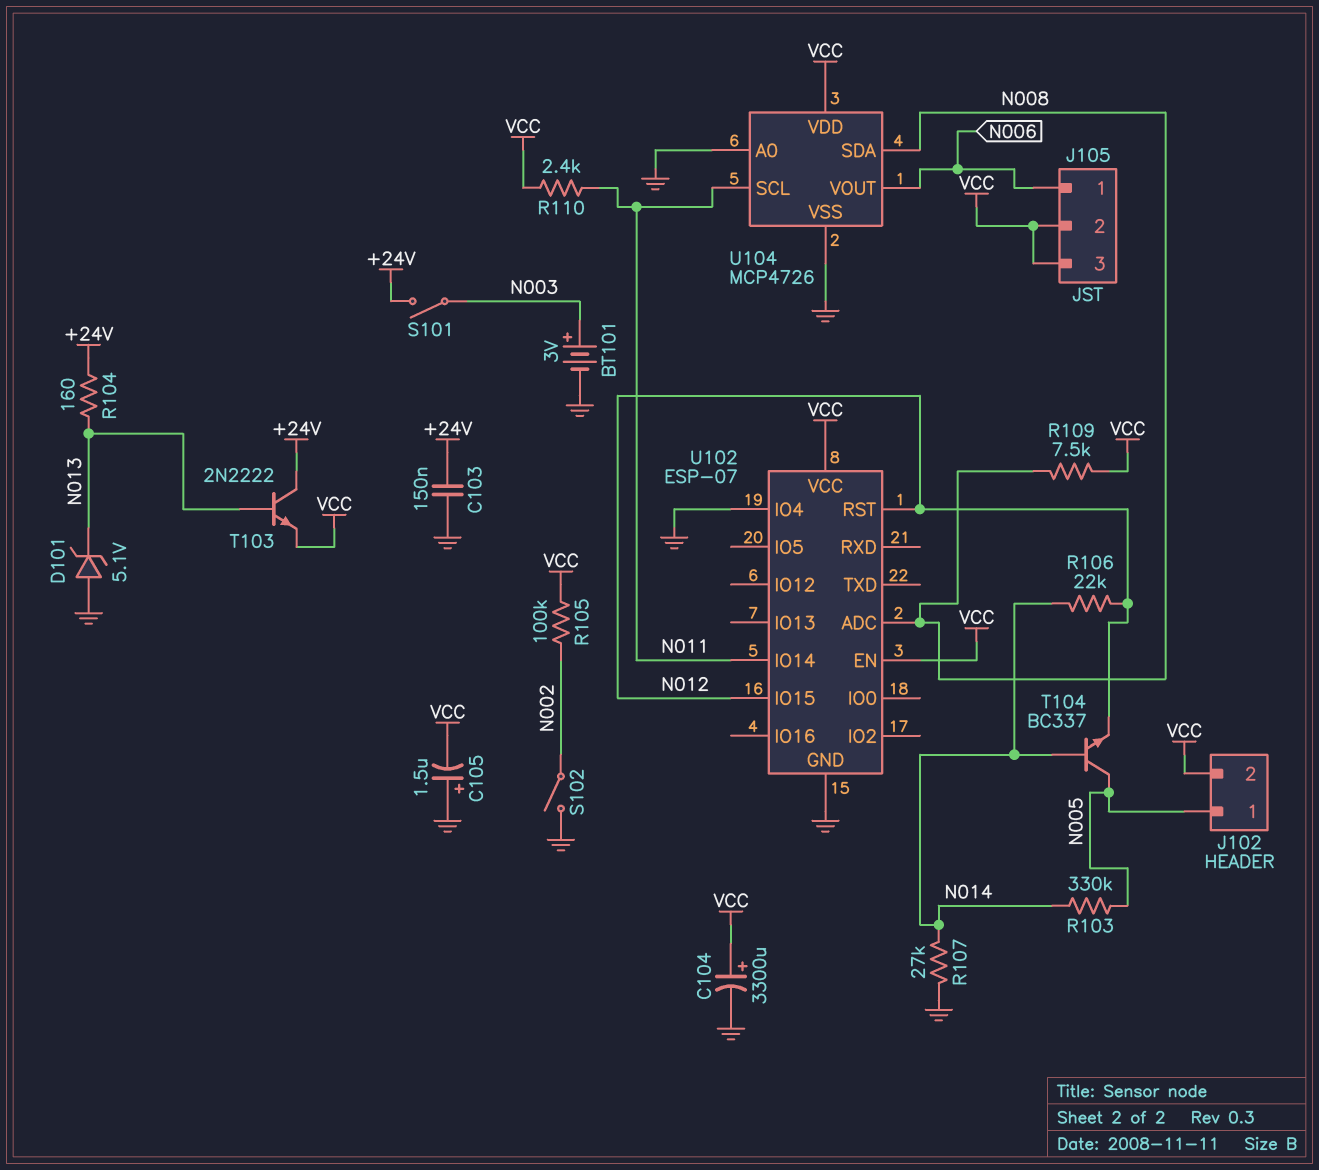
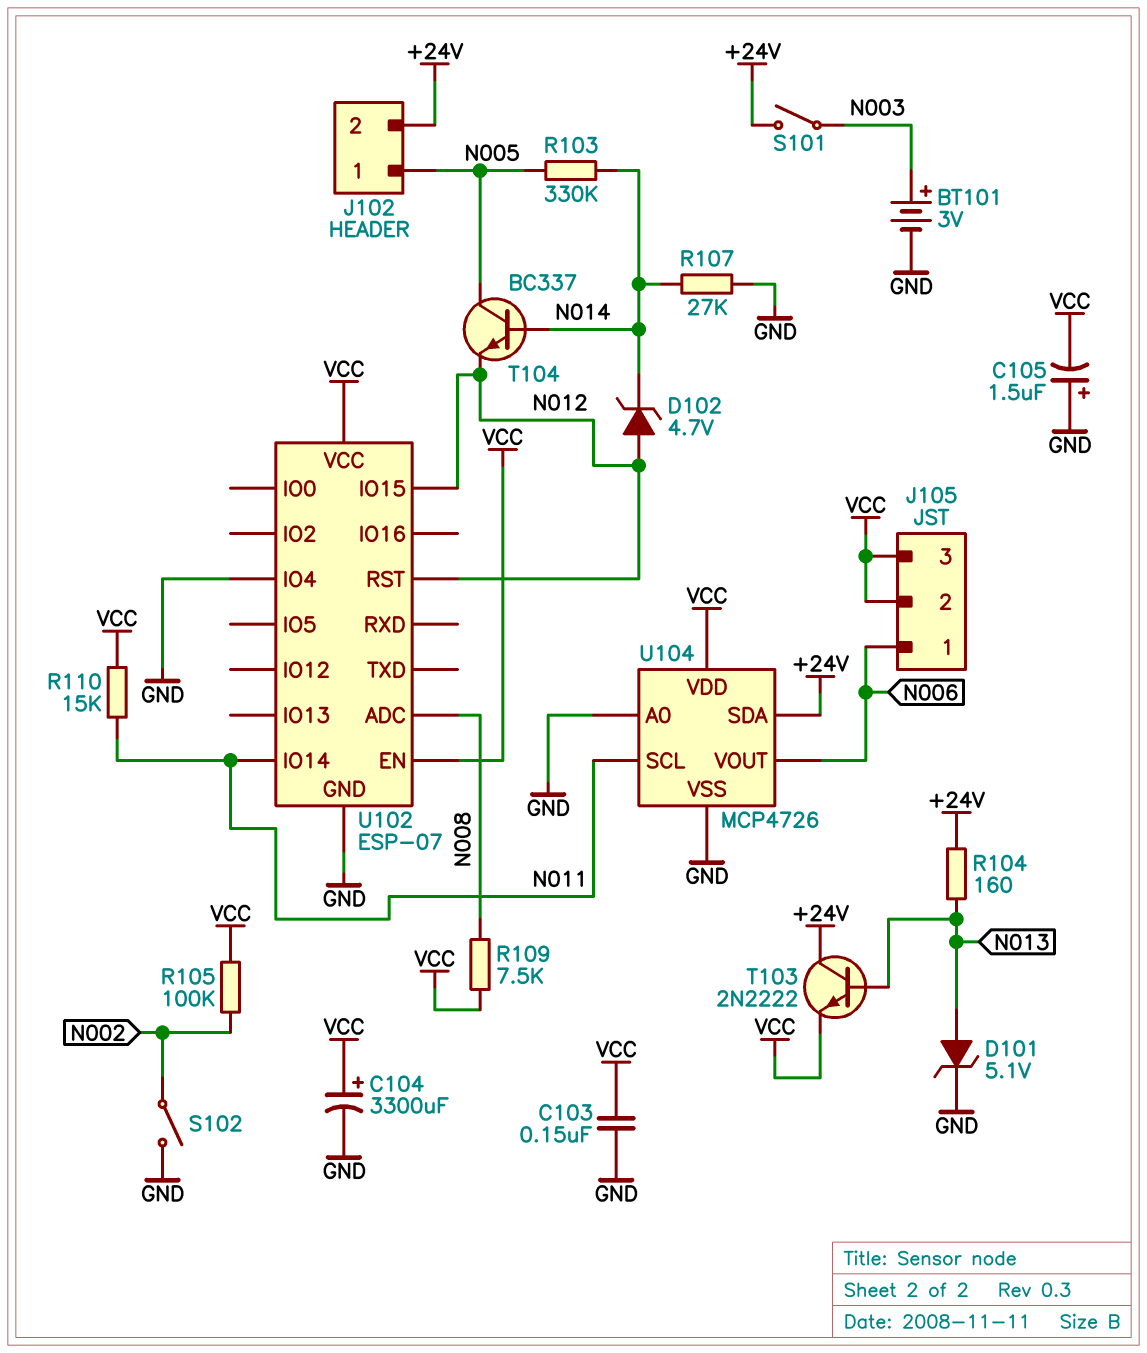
C103: 150nF (+24V, GND) -> 150nF (GND, VCC)
D101: zener 5.1V (A GND, K N013) -> zener 5.1V (A N013, K GND)
D102: none -> zener 4.7V (A N012, K N014)
J102 pin 2: VCC -> +24V
R106: 22k (N012, N014) -> none
R110: 2.4k (N011, VCC) -> 15k (N011, VCC)
U104 pin SDA: N008 -> +24V

